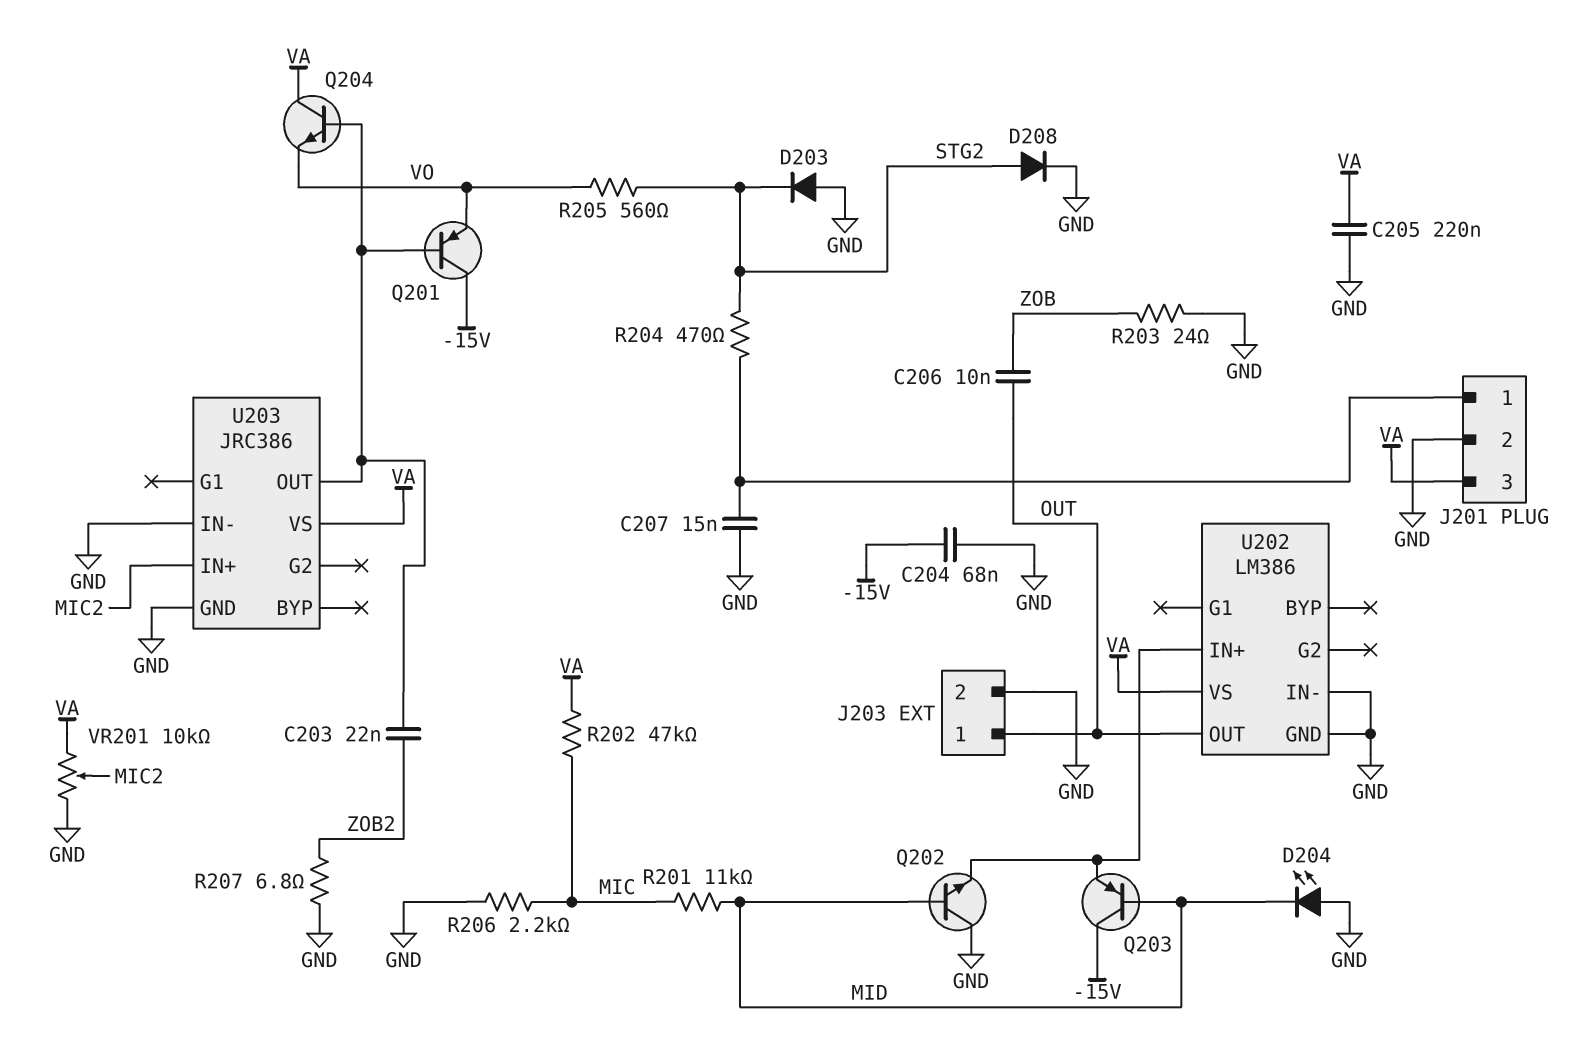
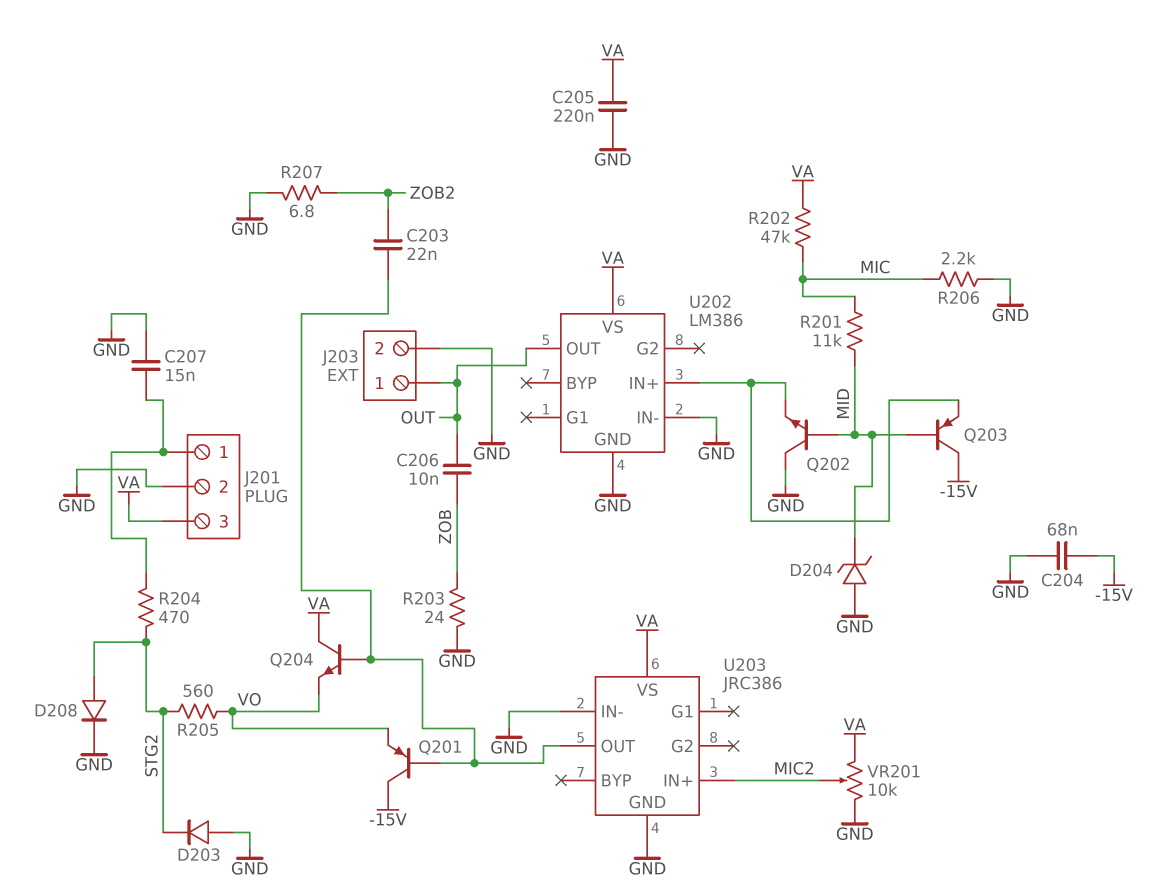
D204: LED (A GND, K MID) -> zener (A GND, K MID)

